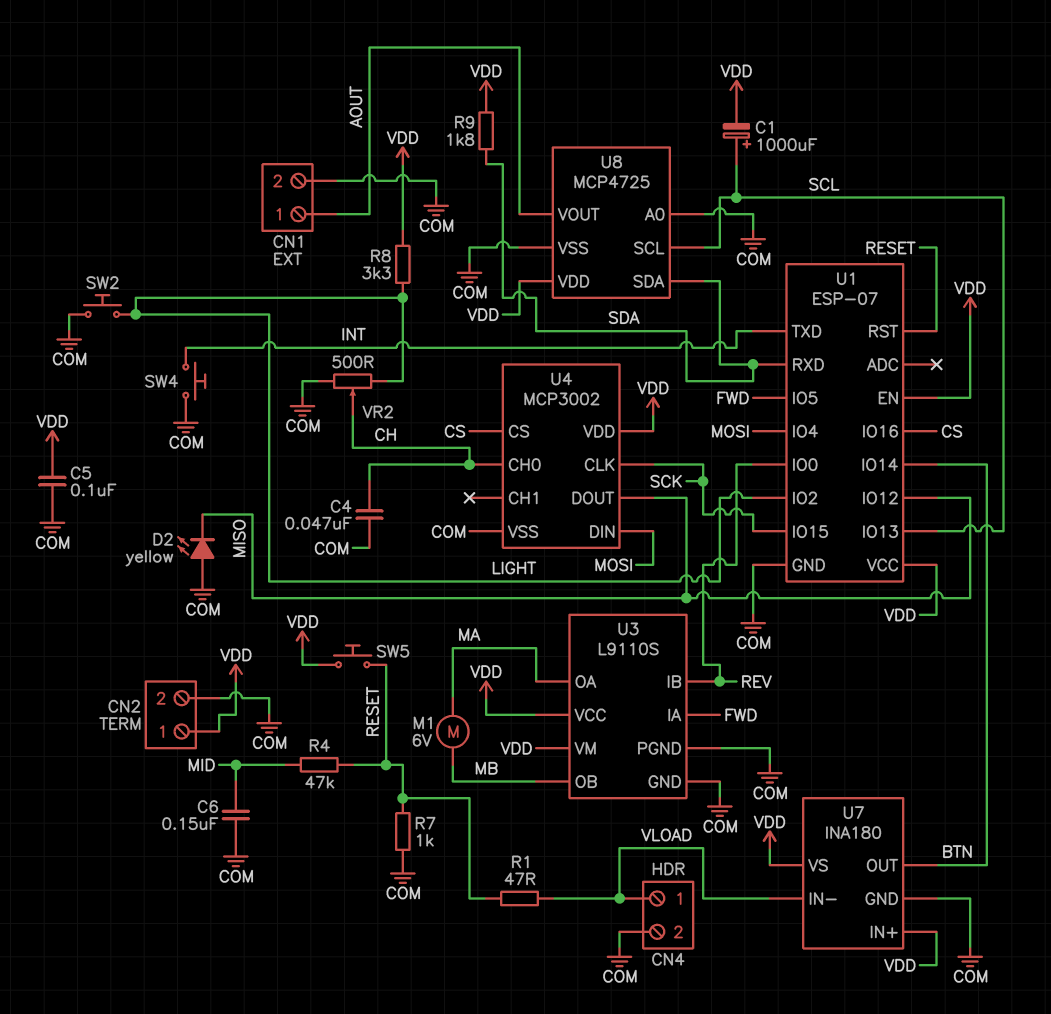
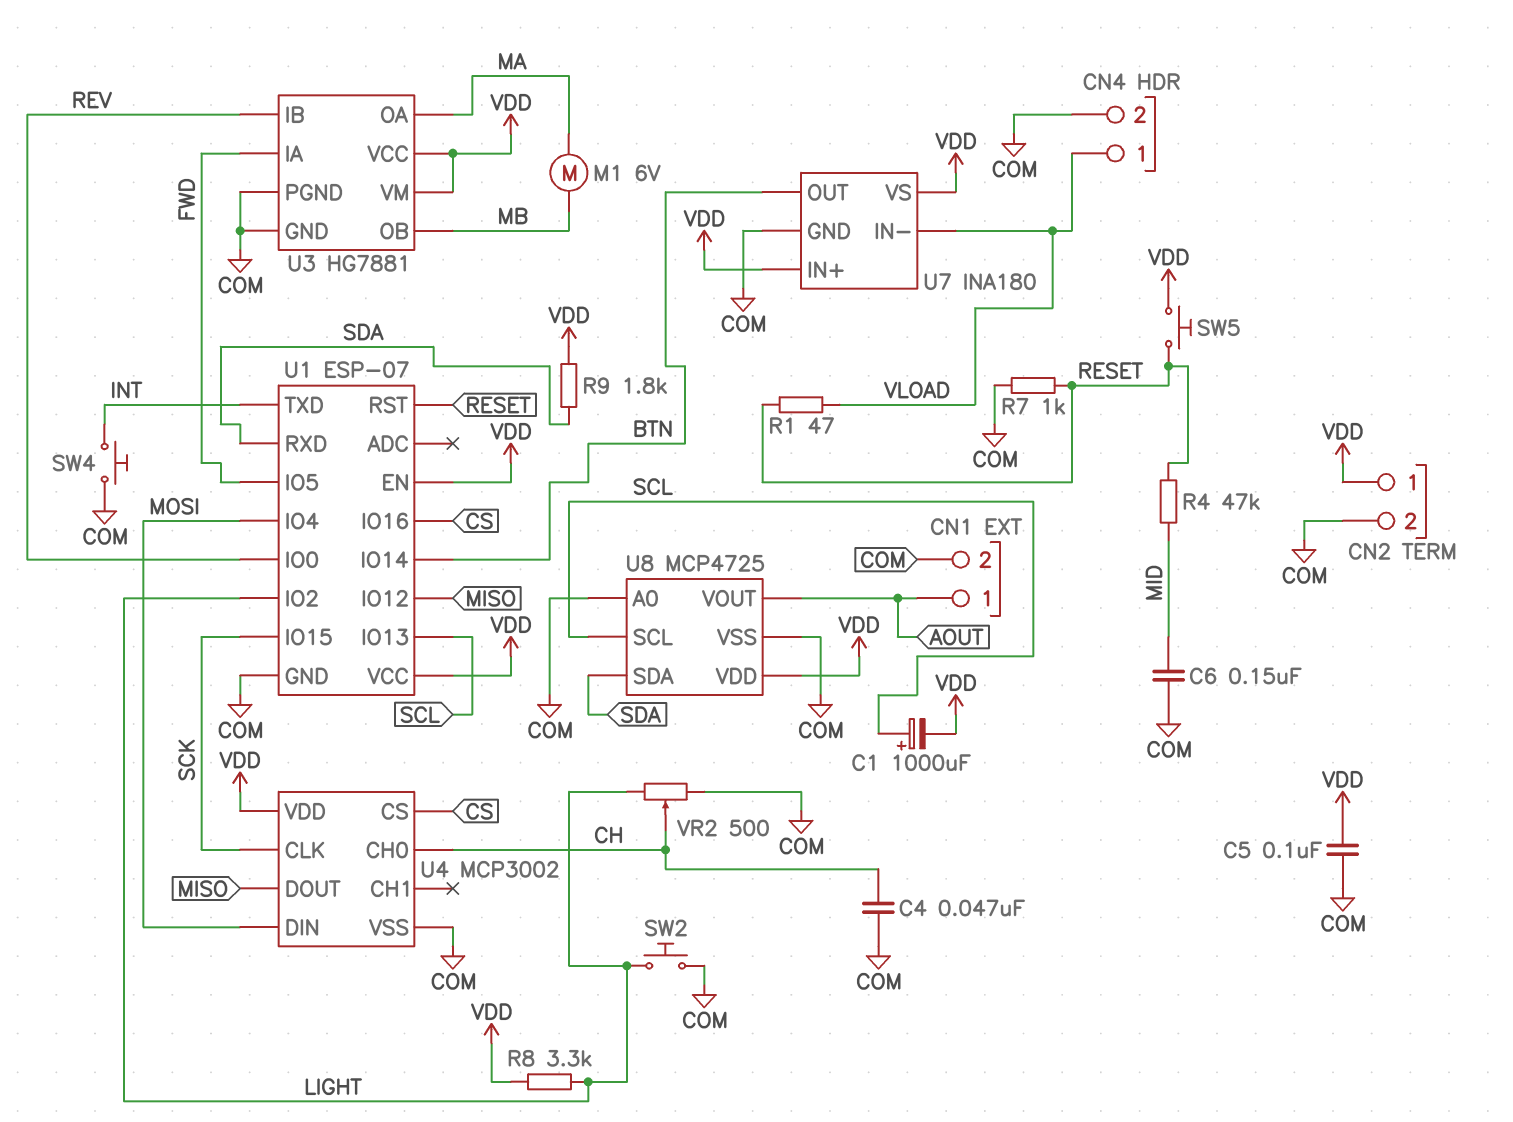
D2: LED yellow (A COM, K MISO) -> none
U3: L9110S -> HG7881

